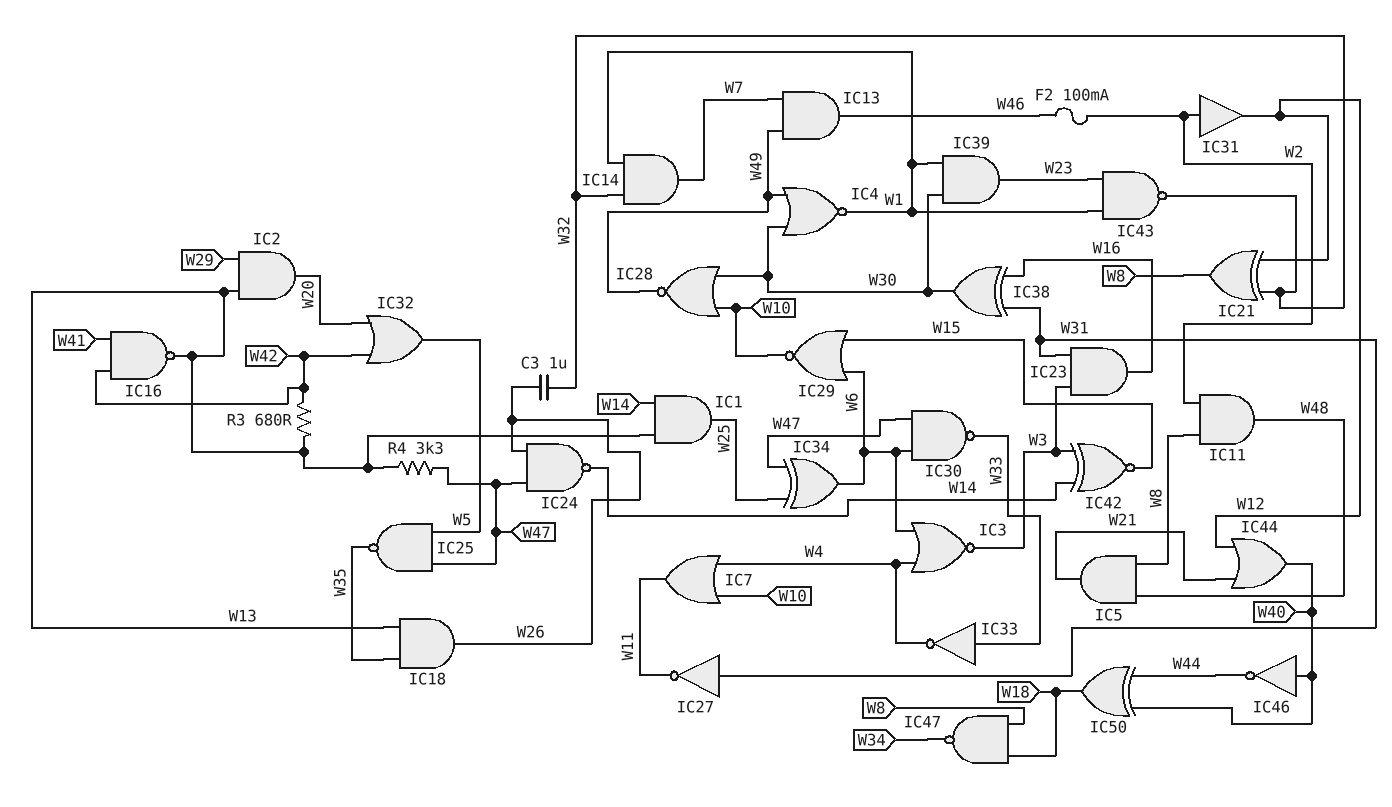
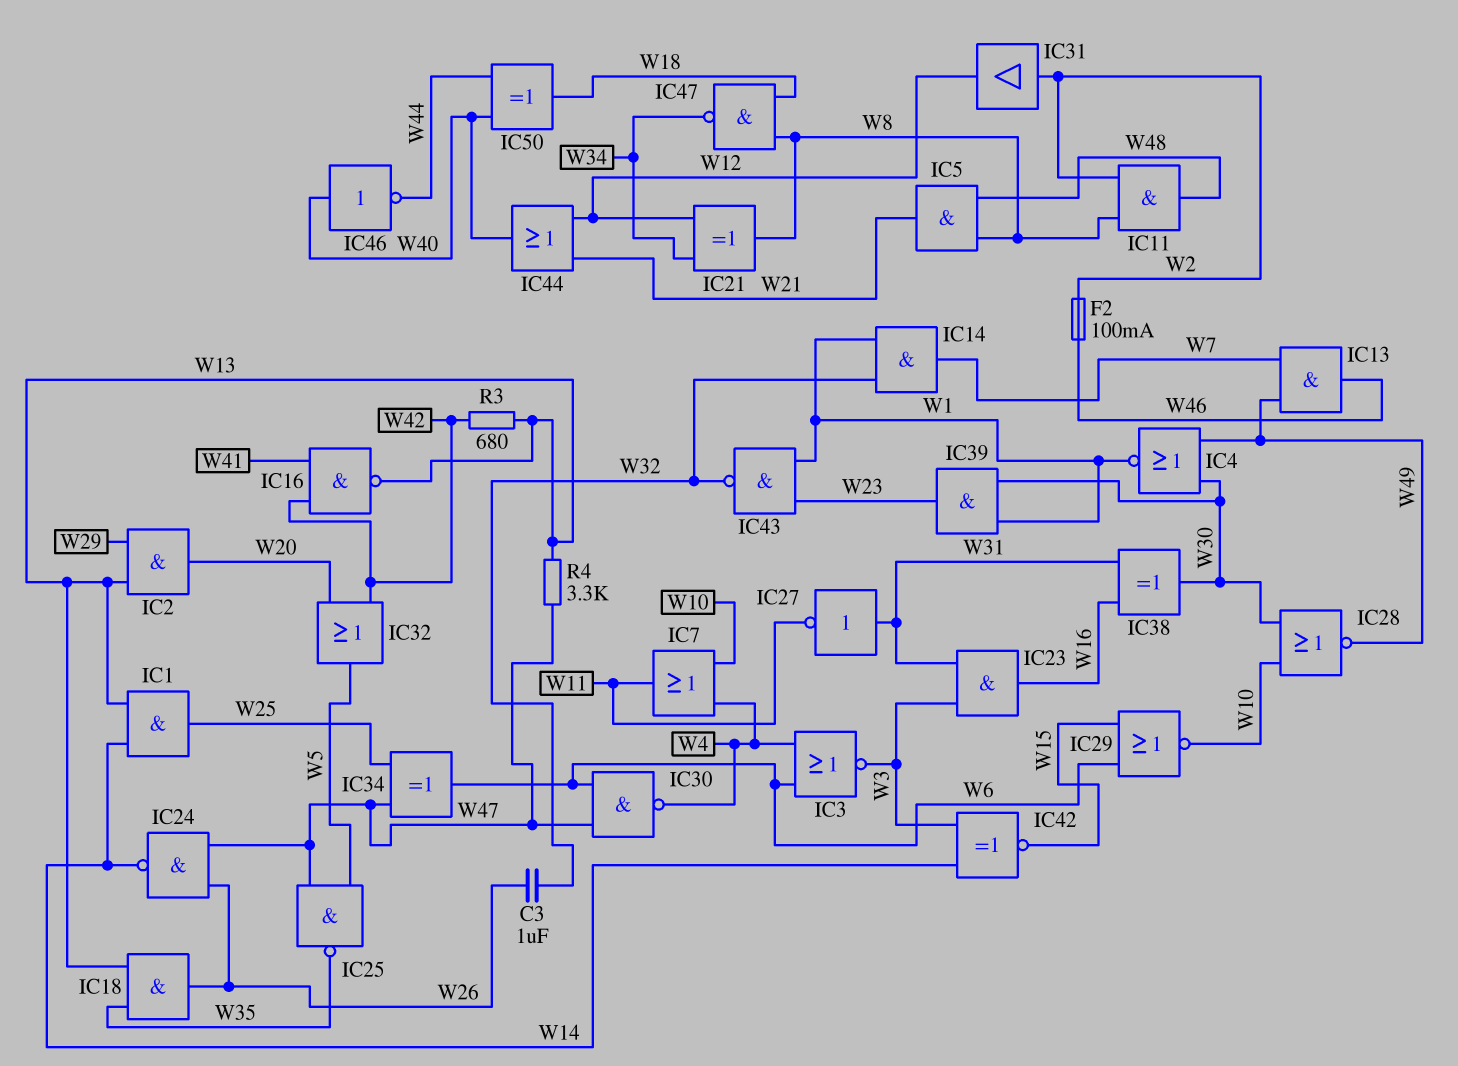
IC21: XOR (in W12, in W32, out W8) -> XOR (in W12, in W34, out W8)
IC30: NAND (in W6, in W47, out W33) -> NAND (in W6, in W47, out W4)
IC33: NOT (in W33, out W4) -> none

